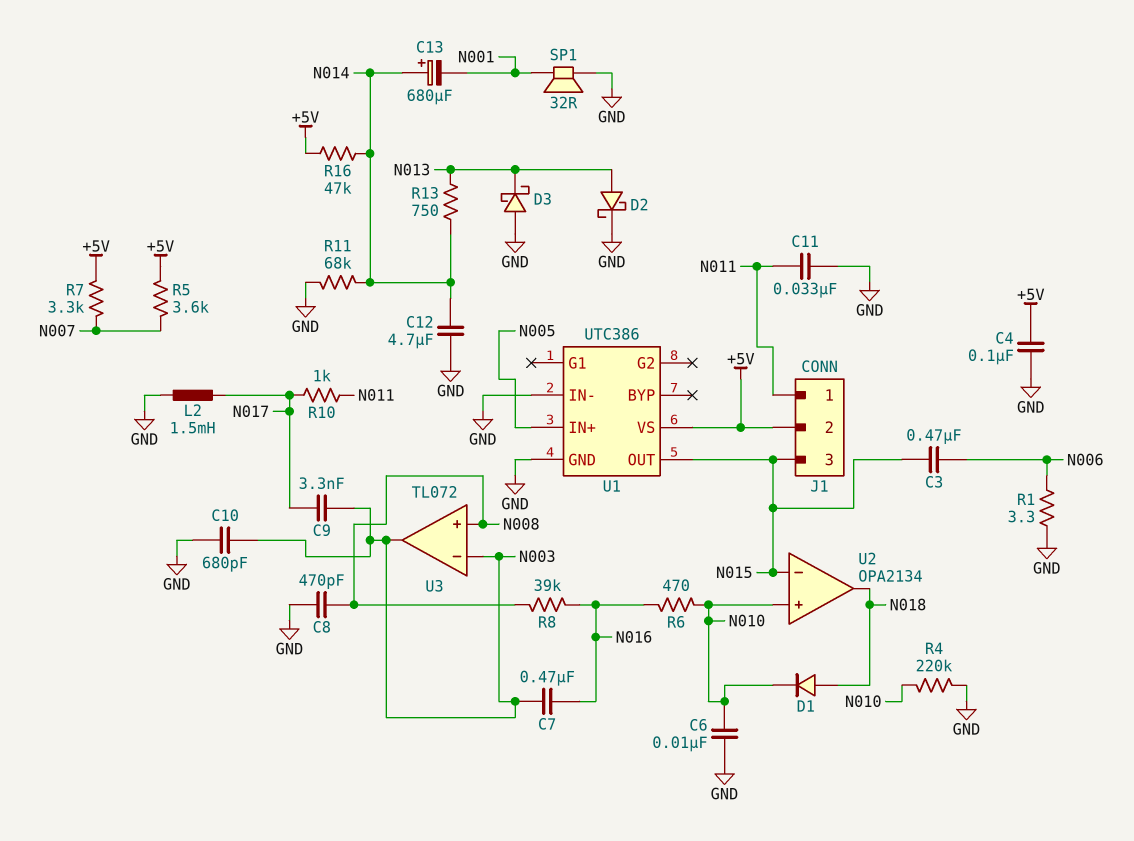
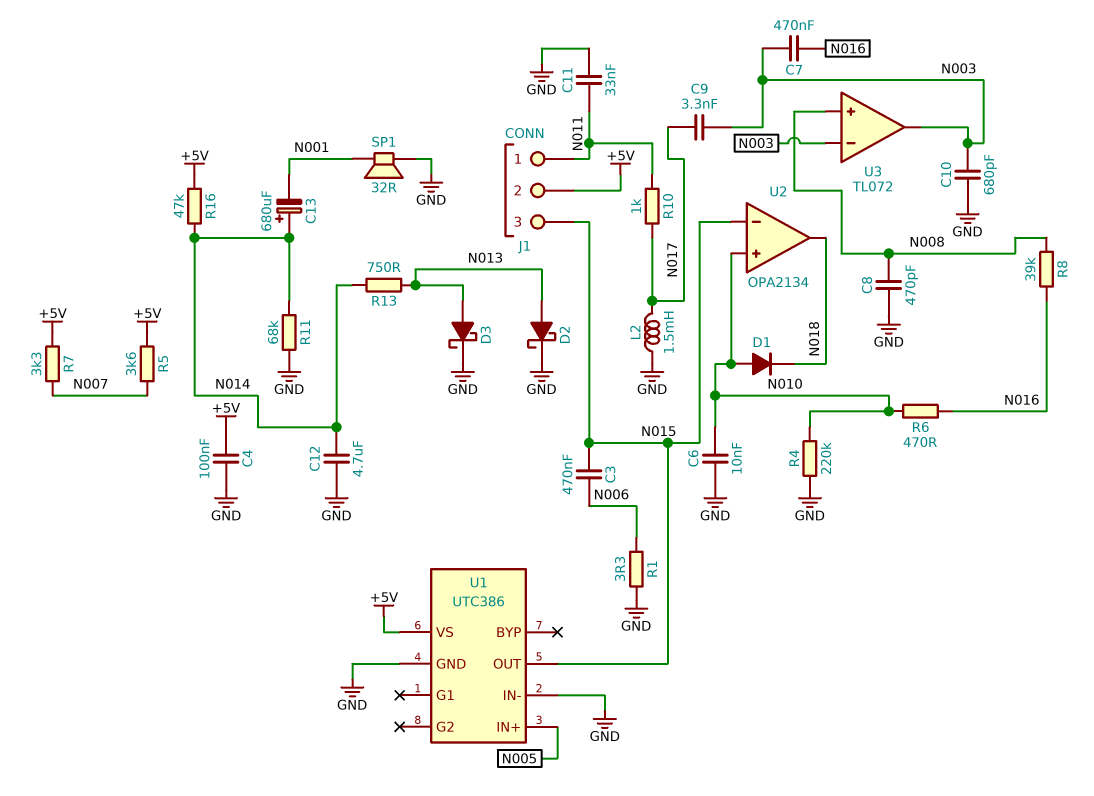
D1: diode (A N018, K N010) -> diode (A N010, K N018)
D3: schottky (A GND, K N013) -> schottky (A N013, K GND)

